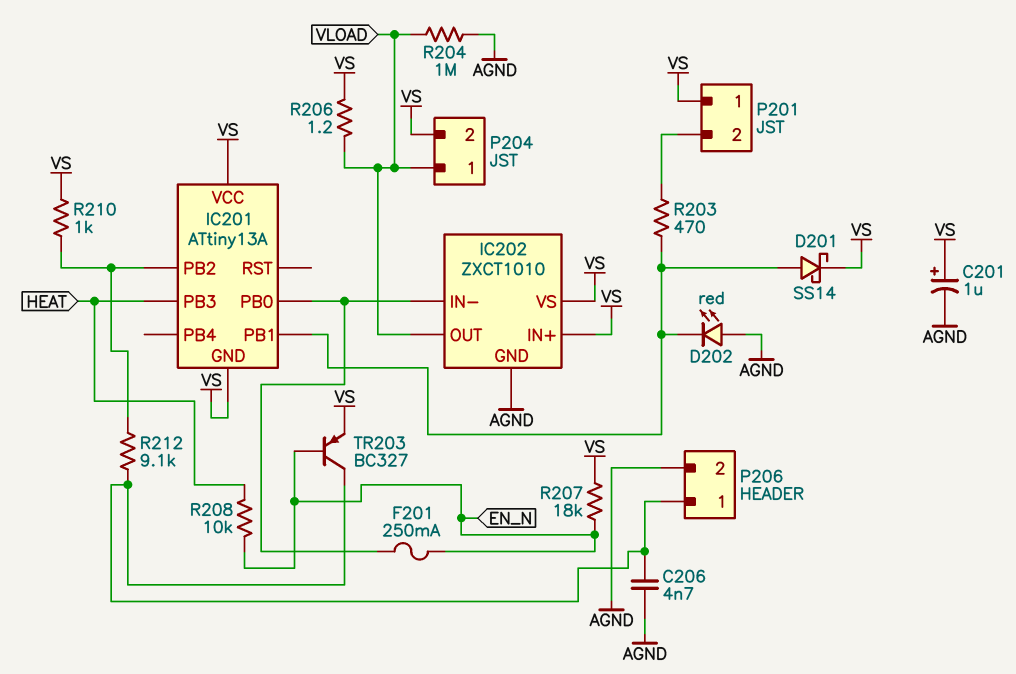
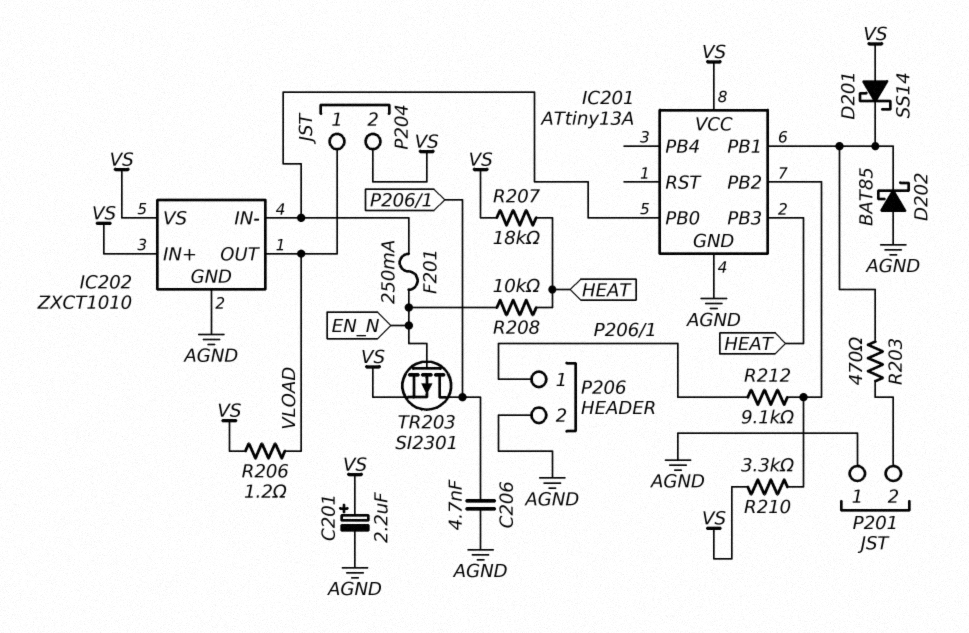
C201: 1uF (plus VS, minus AGND) -> 2.2uF (plus VS, minus AGND)
D201: schottky SS14 (A IC201/PB1, K VS) -> schottky SS14 (A VS, K IC201/PB1)
D202: LED red (A AGND, K IC201/PB1) -> schottky BAT85 (A AGND, K IC201/PB1)
IC201 pin GND: VS -> AGND
P201 pin 1: VS -> AGND
R204: 1M (AGND, VLOAD) -> none
R207: 18k (EN_N, VS) -> 18k (HEAT, VS)
R210: 1k (IC201/PB2, VS) -> 3.3k (IC201/PB2, VS)
TR203: PNP BC327 (B EN_N, C P206/1, E VS) -> PMOS SI2301 (G EN_N, D P206/1, S VS)

